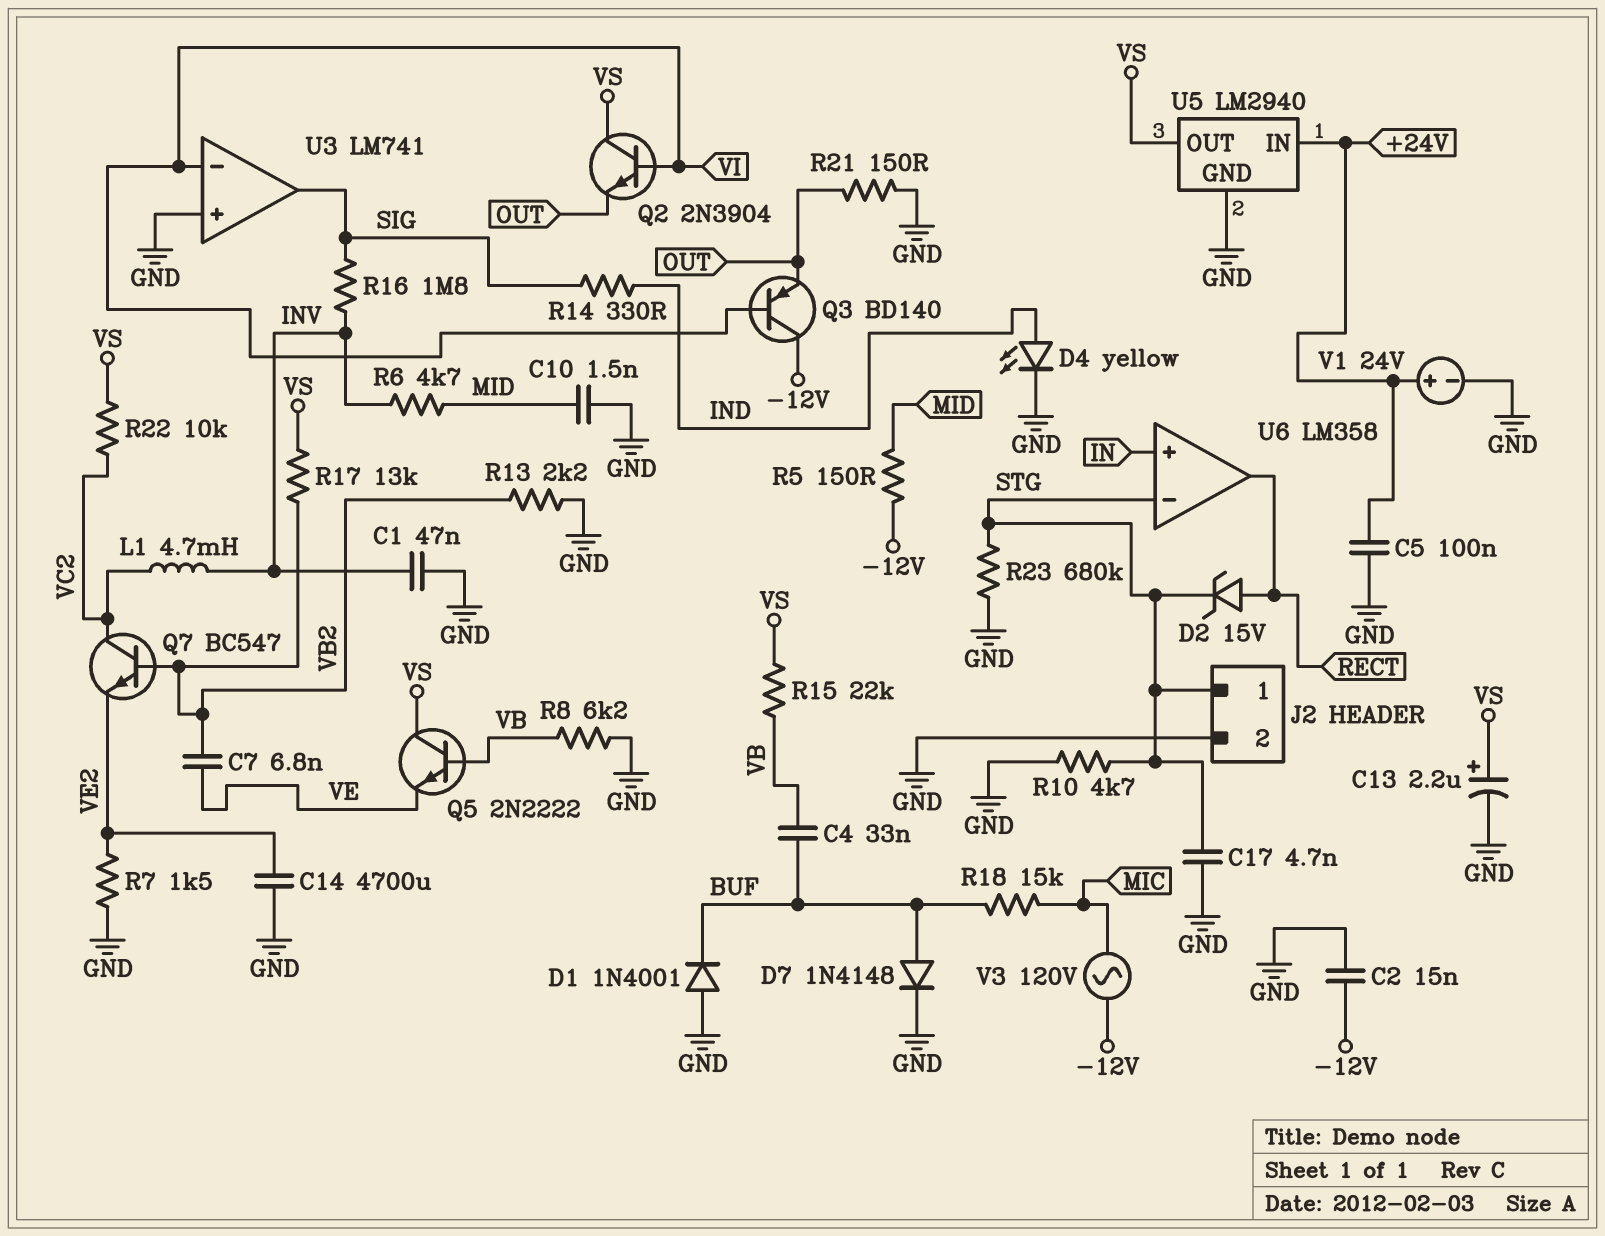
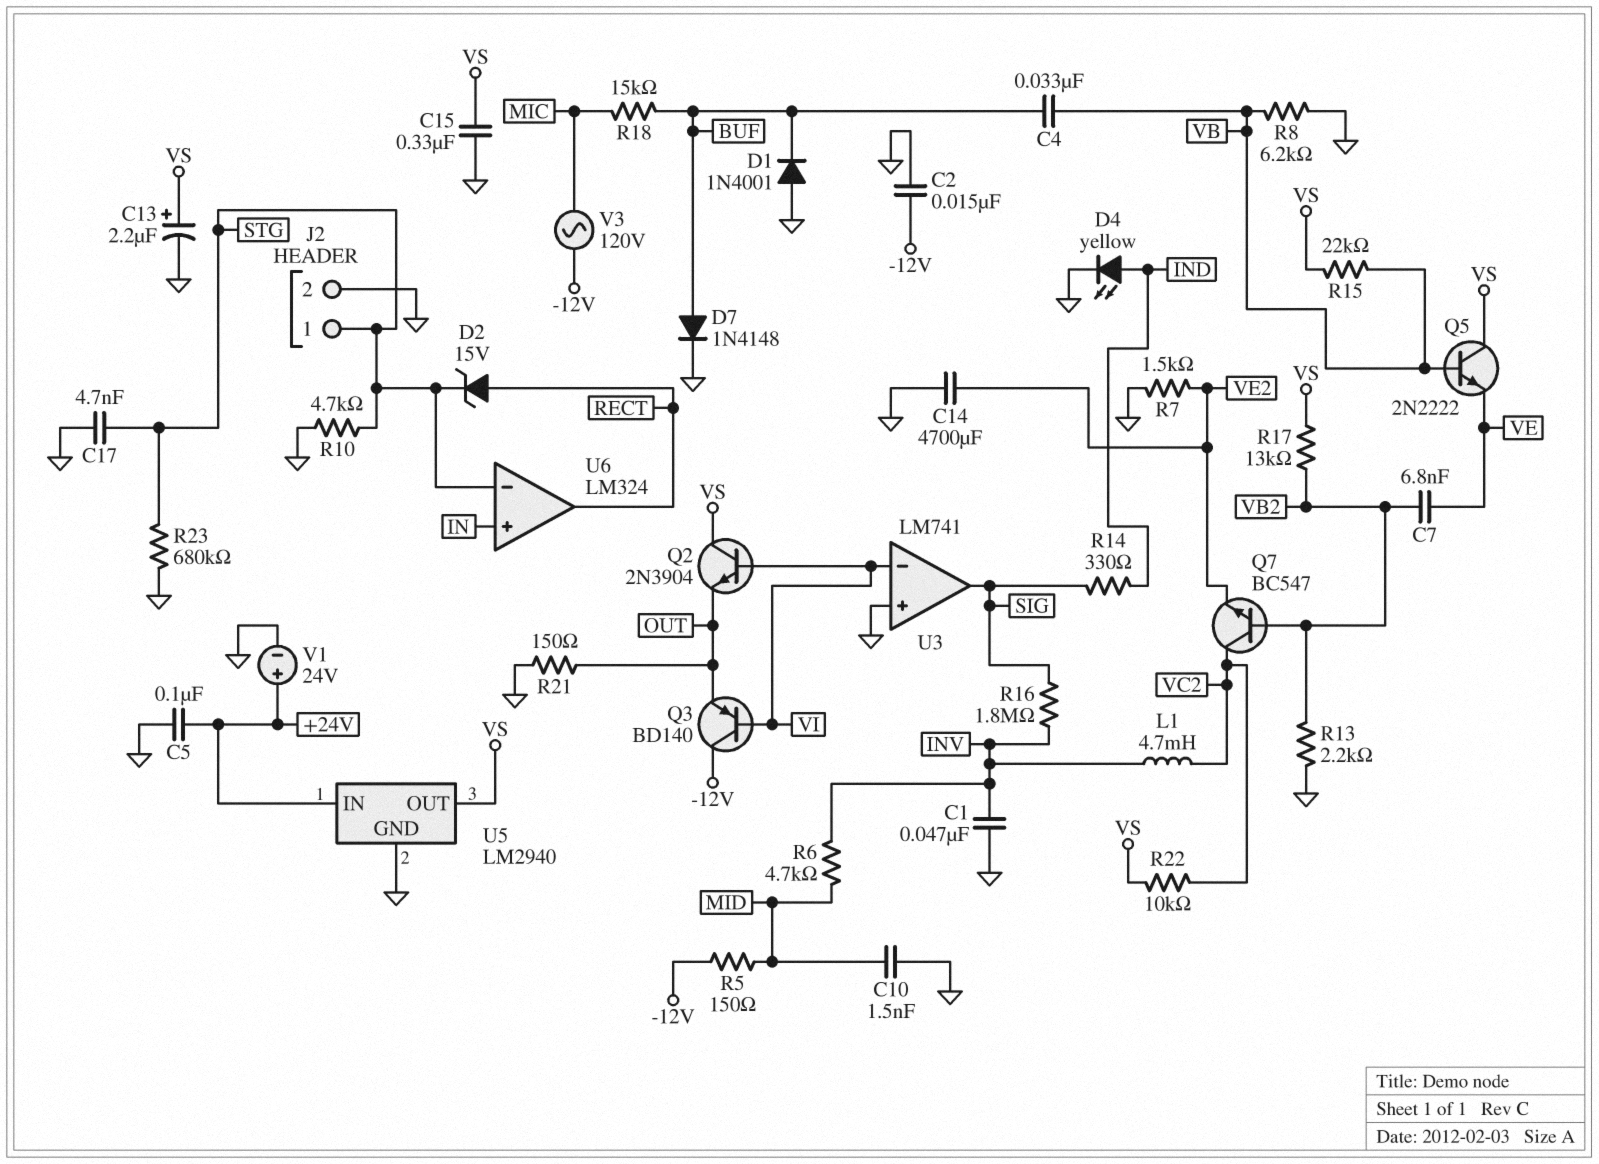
C15: none -> 330nF (GND, VS)
U6: LM358 -> LM324

